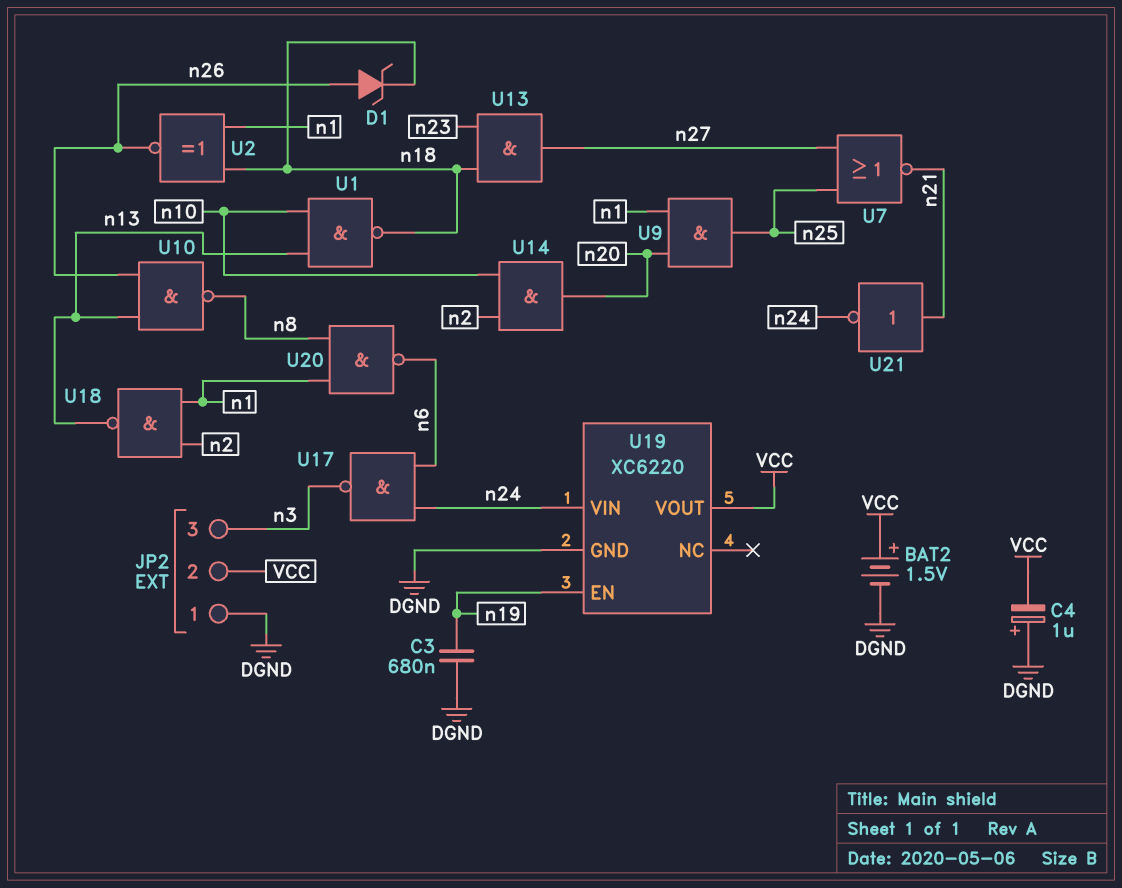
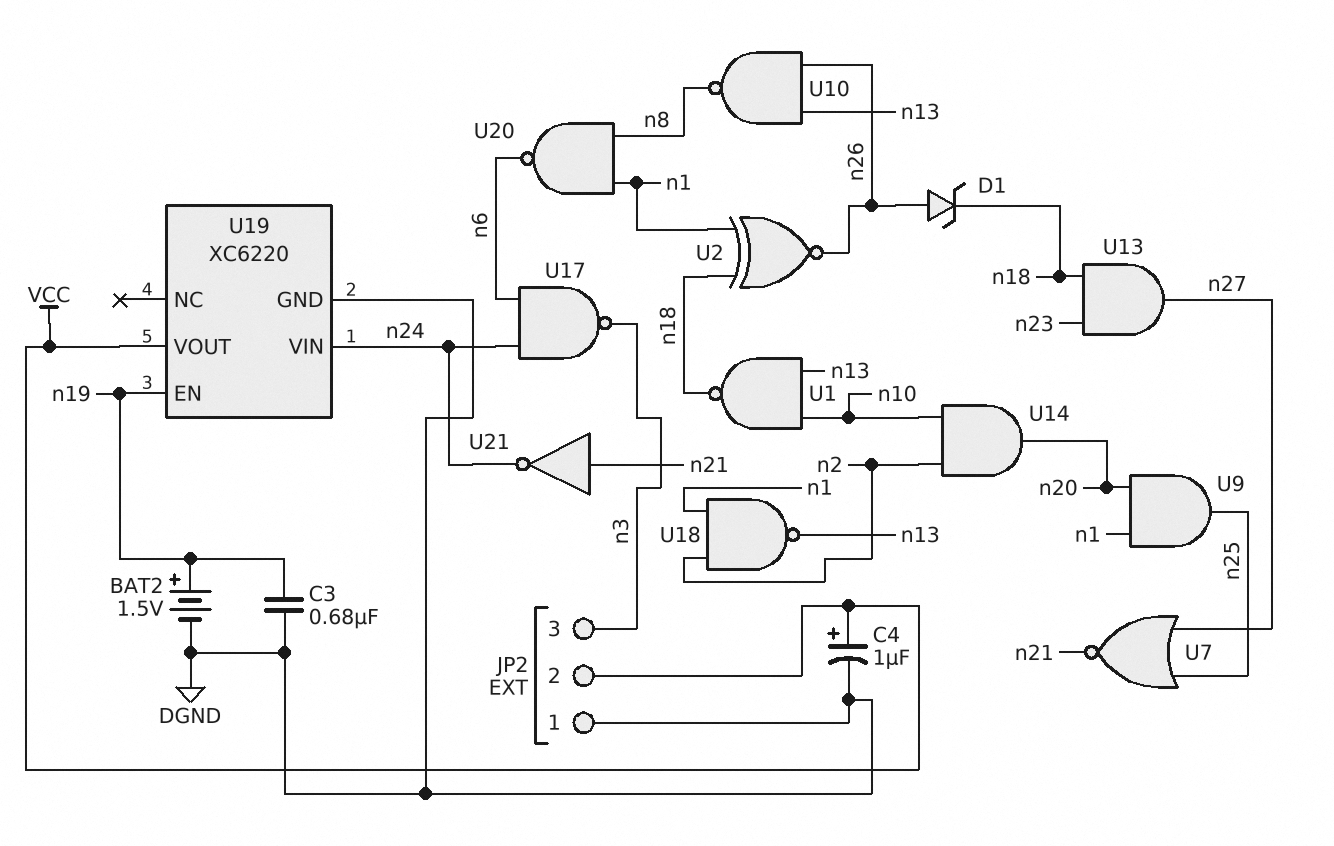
BAT2: 1.5V (plus VCC, minus DGND) -> 1.5V (plus n19, minus DGND)
C4: 1uF (plus DGND, minus VCC) -> 1uF (plus VCC, minus DGND)

